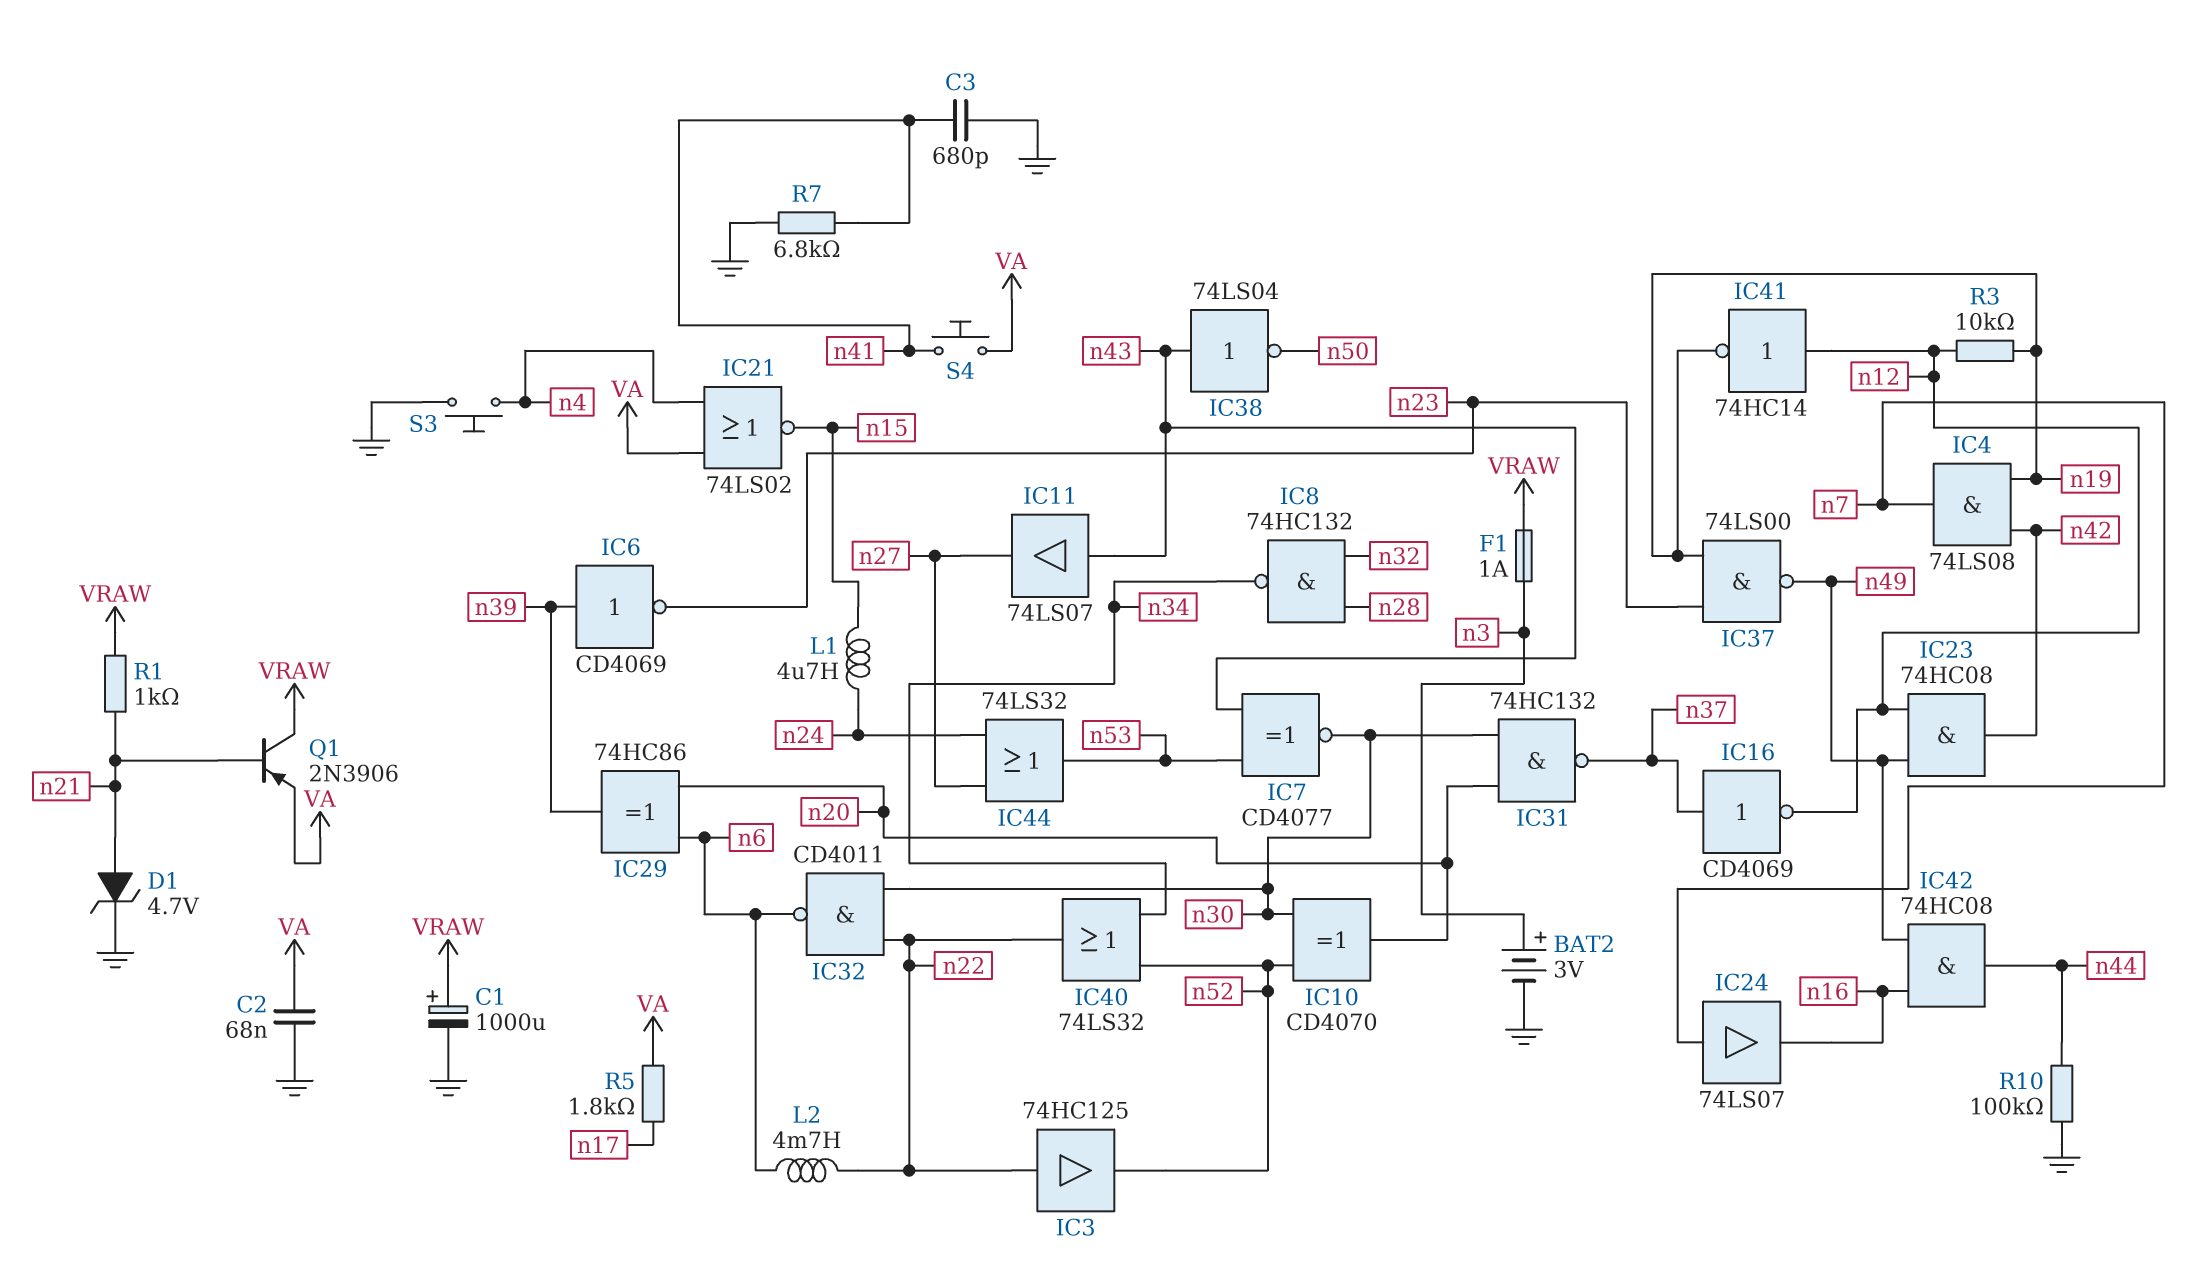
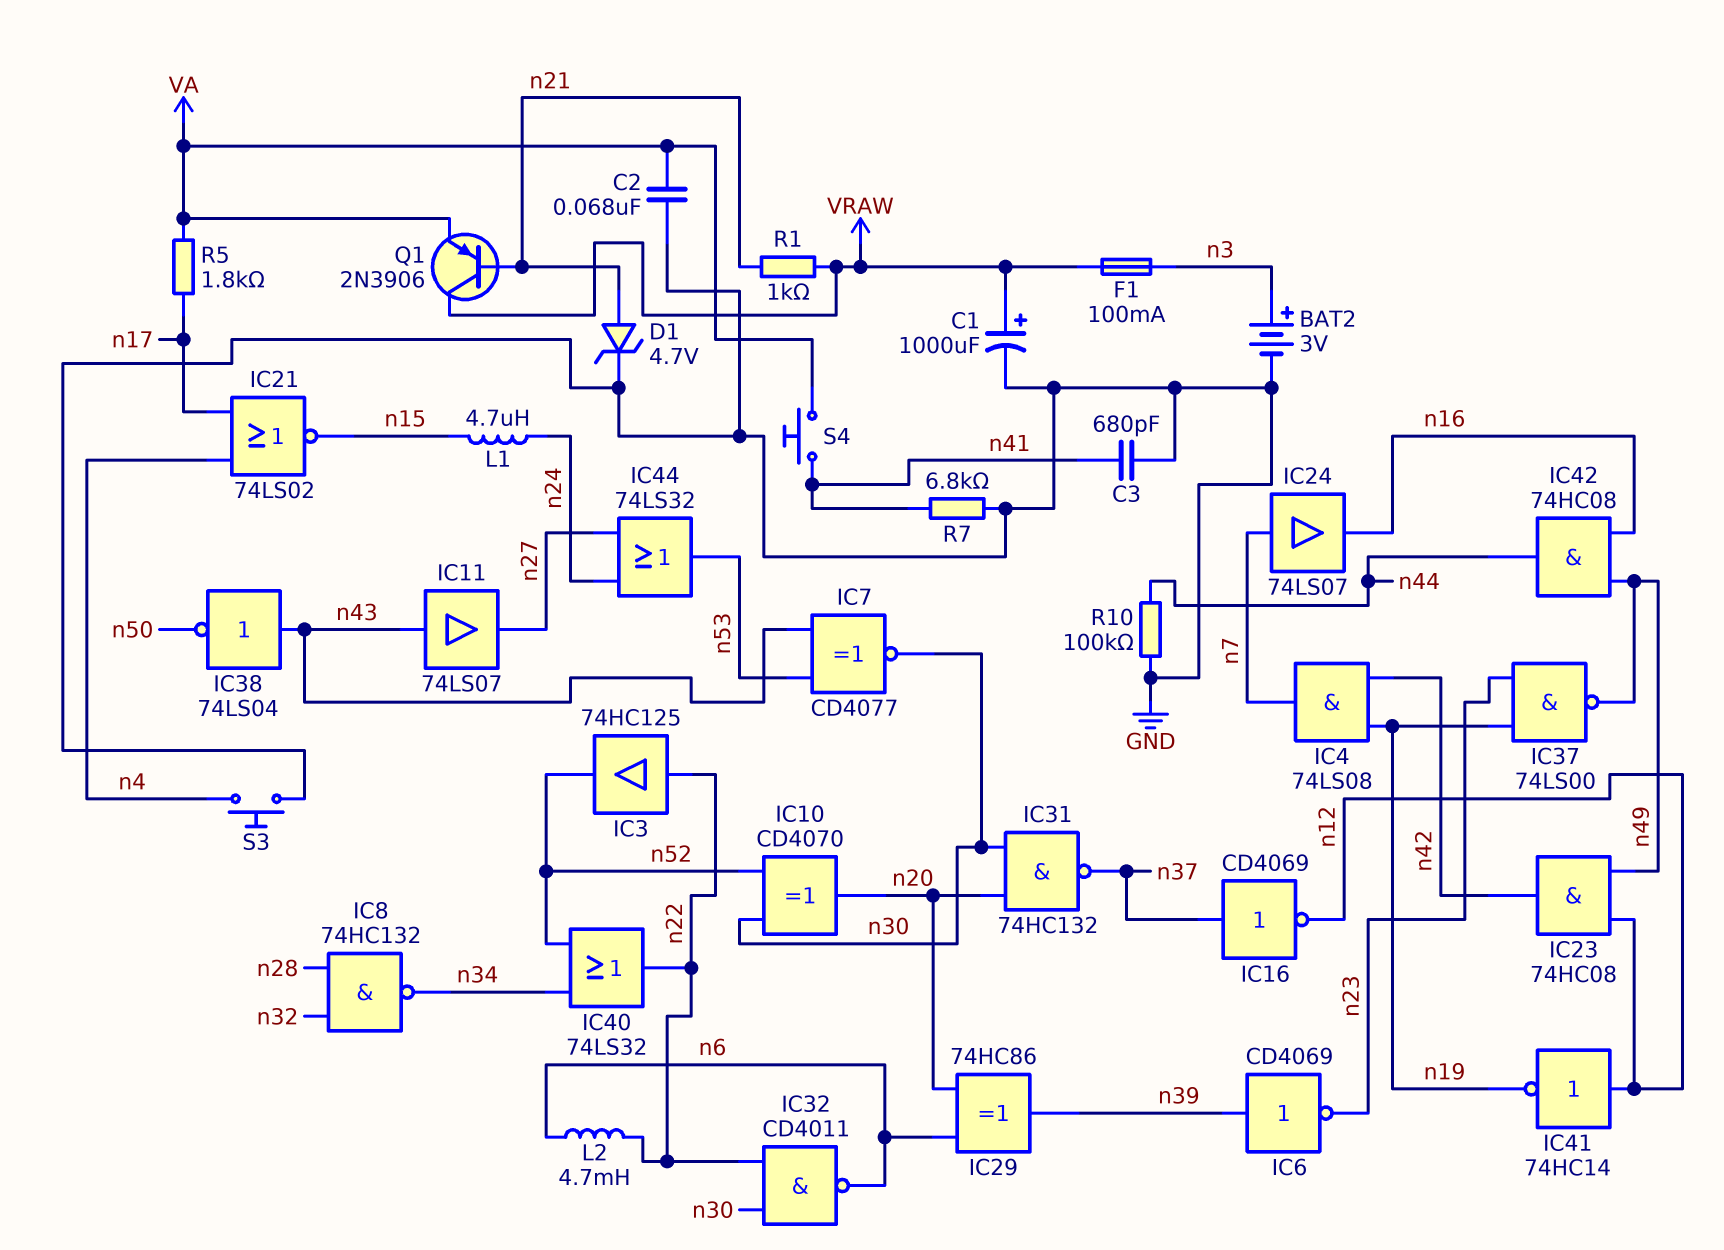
F1: 1A (VRAW, n3) -> 100mA (VRAW, n3)
IC21: NOR 74LS02 (in VA, in n4, out n15) -> NOR 74LS02 (in n4, in n17, out n15)
R3: 10k (n12, n19) -> none

